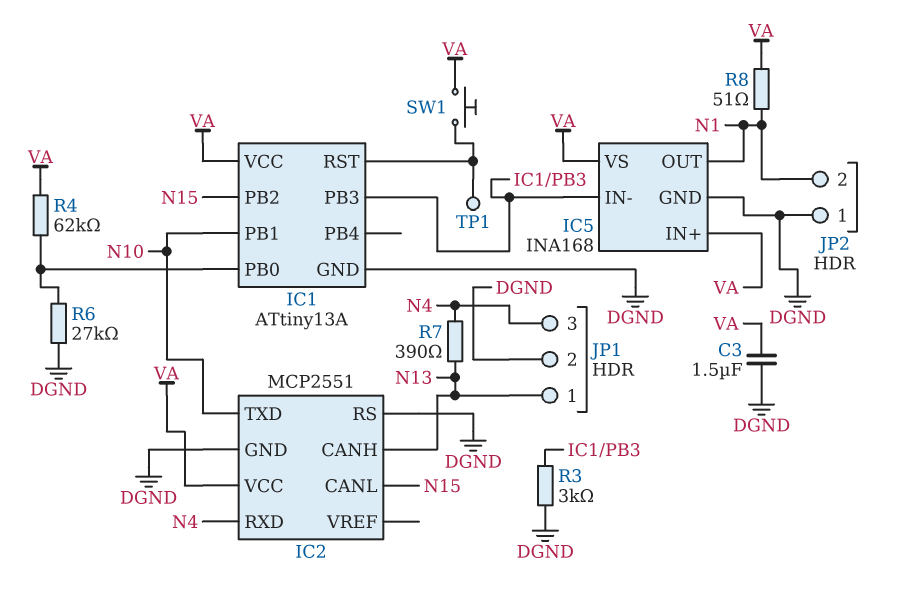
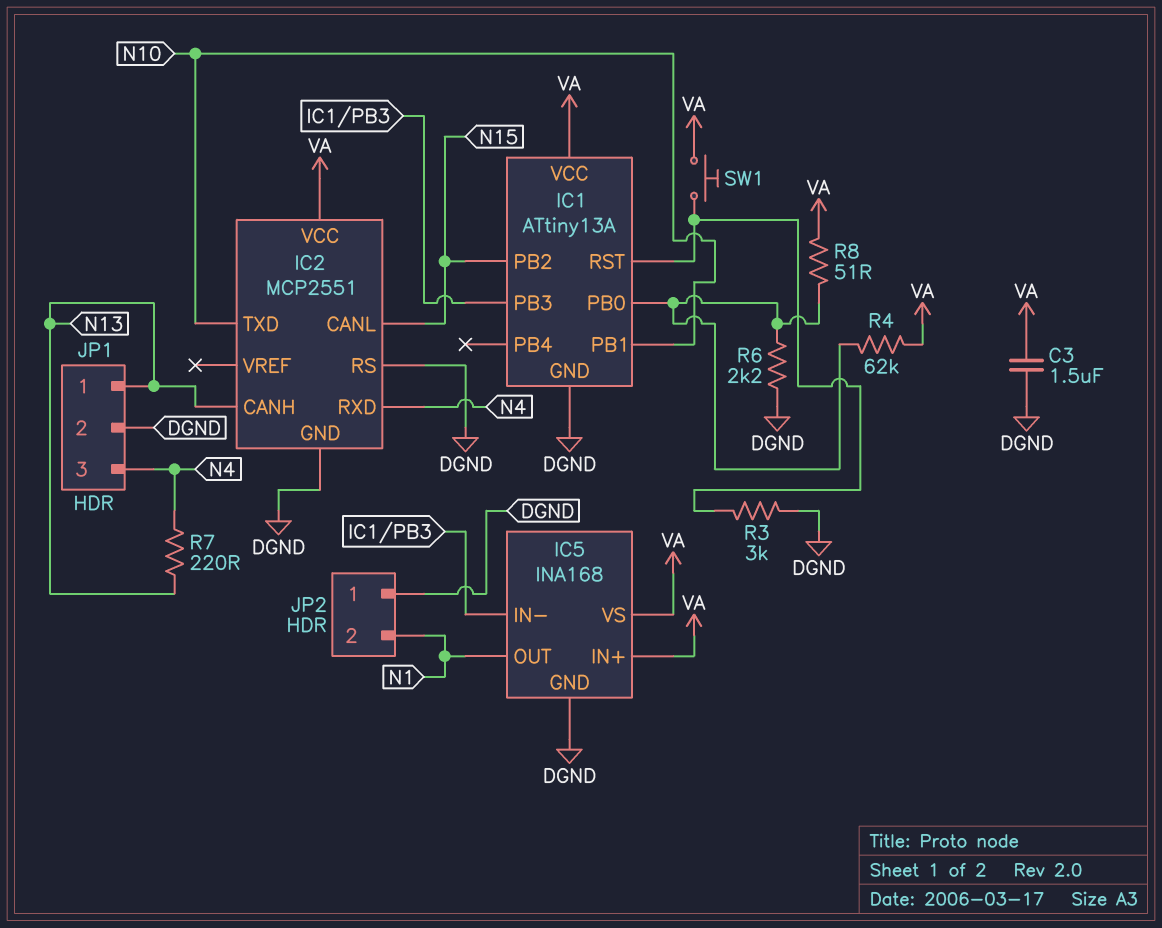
R3: 3k (DGND, IC1/PB3) -> 3k (DGND, IC1/RST)
R6: 27k (DGND, IC1/PB0) -> 2.2k (DGND, IC1/PB0)
R7: 390 (N4, N13) -> 220 (N4, N13)
R8: 51 (N1, VA) -> 51 (IC1/PB0, VA)
TP1: test point (IC1/RST) -> none

